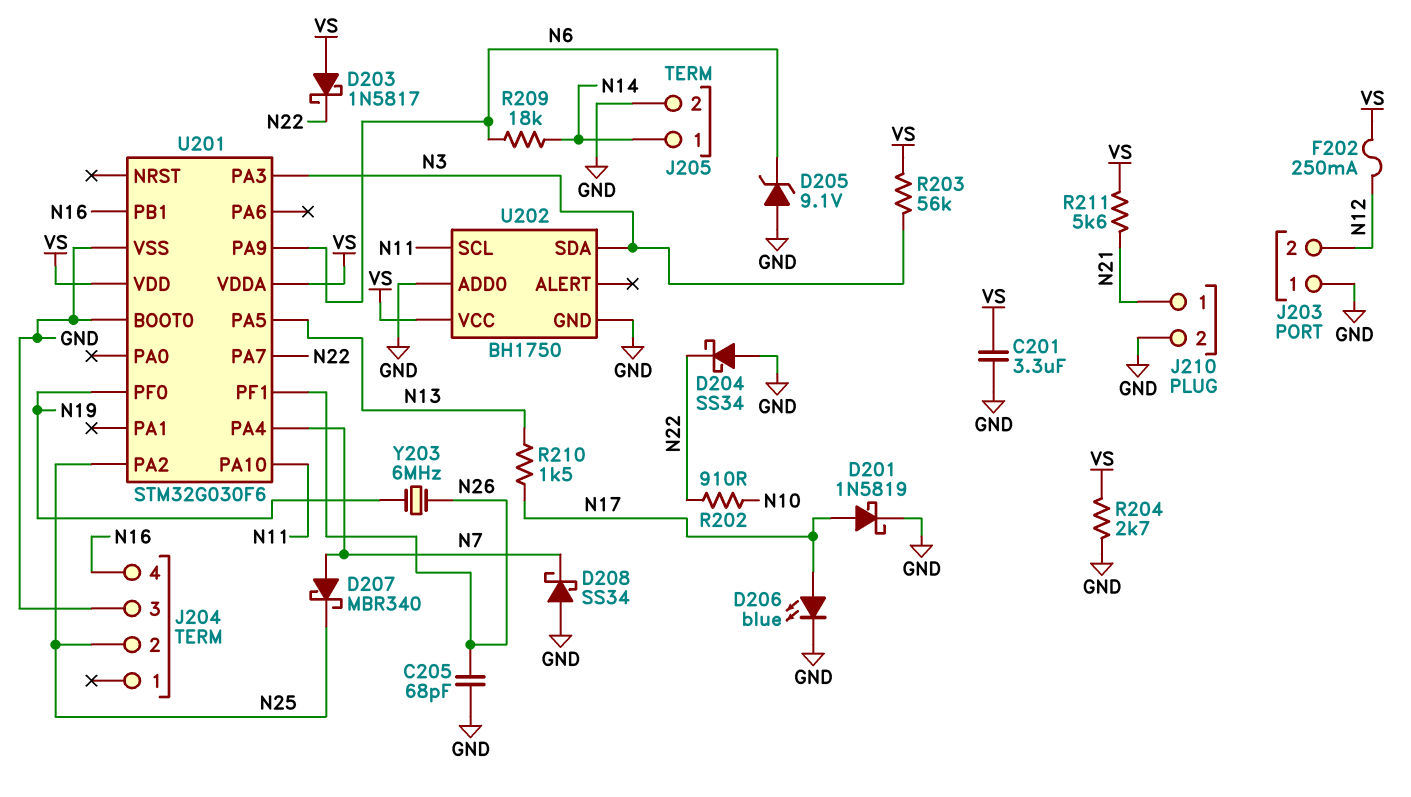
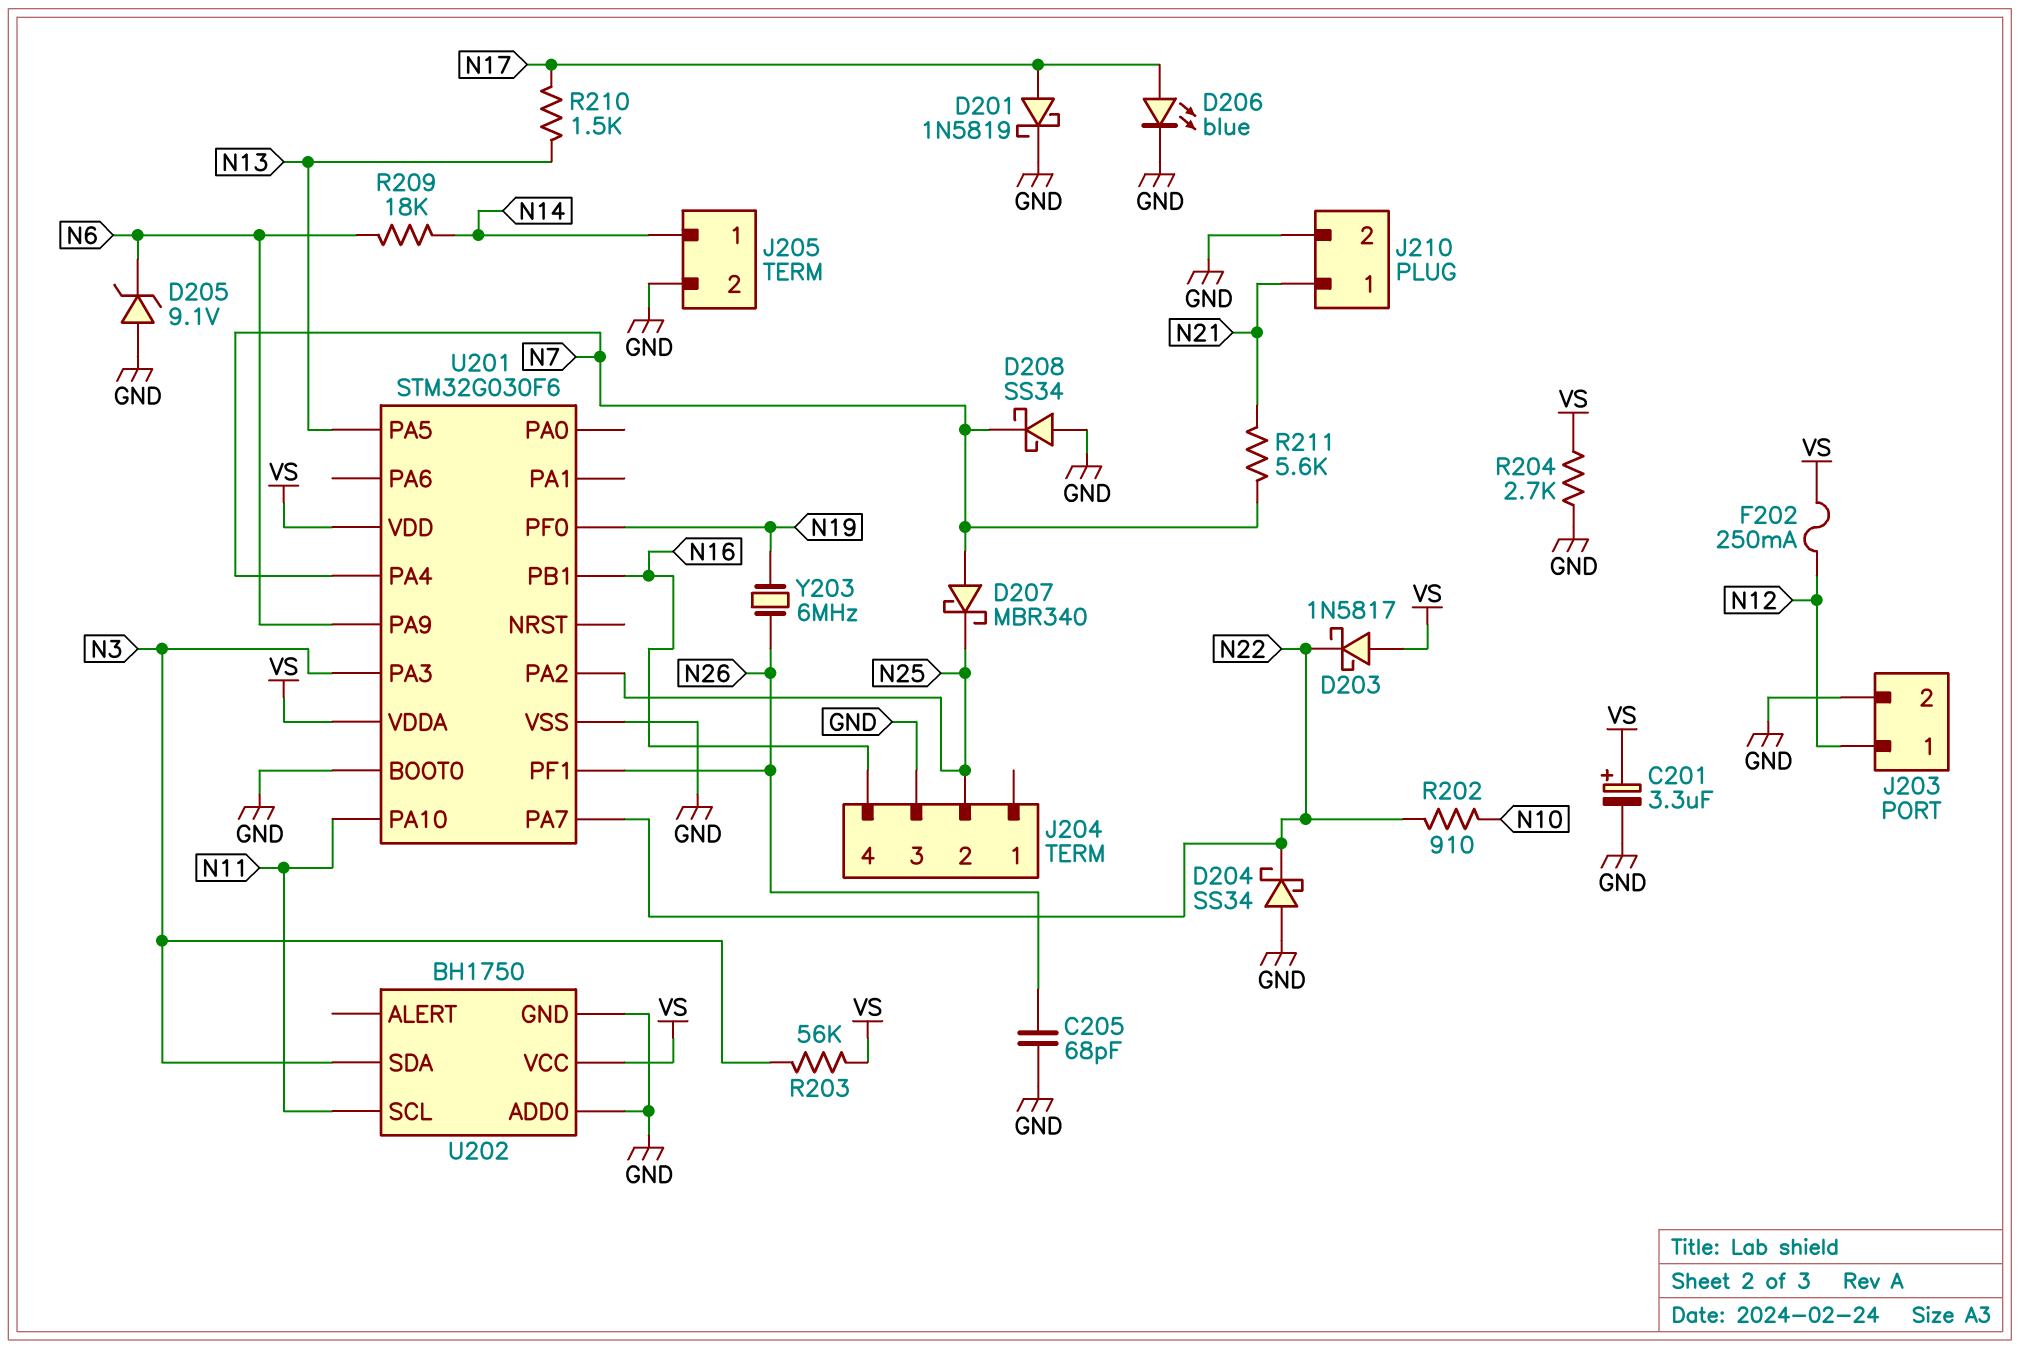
C201: 3.3uF (GND, VS) -> 3.3uF (plus VS, minus GND)
J203 pin 1: GND -> N12
J203 pin 2: N12 -> GND
R211: 5.6k (N21, VS) -> 5.6k (N7, N21)

